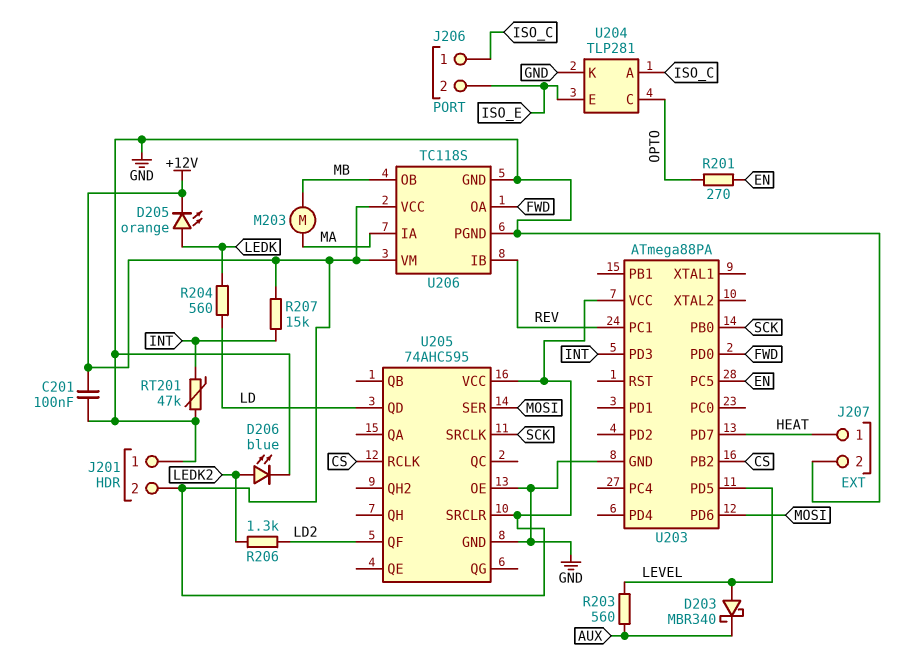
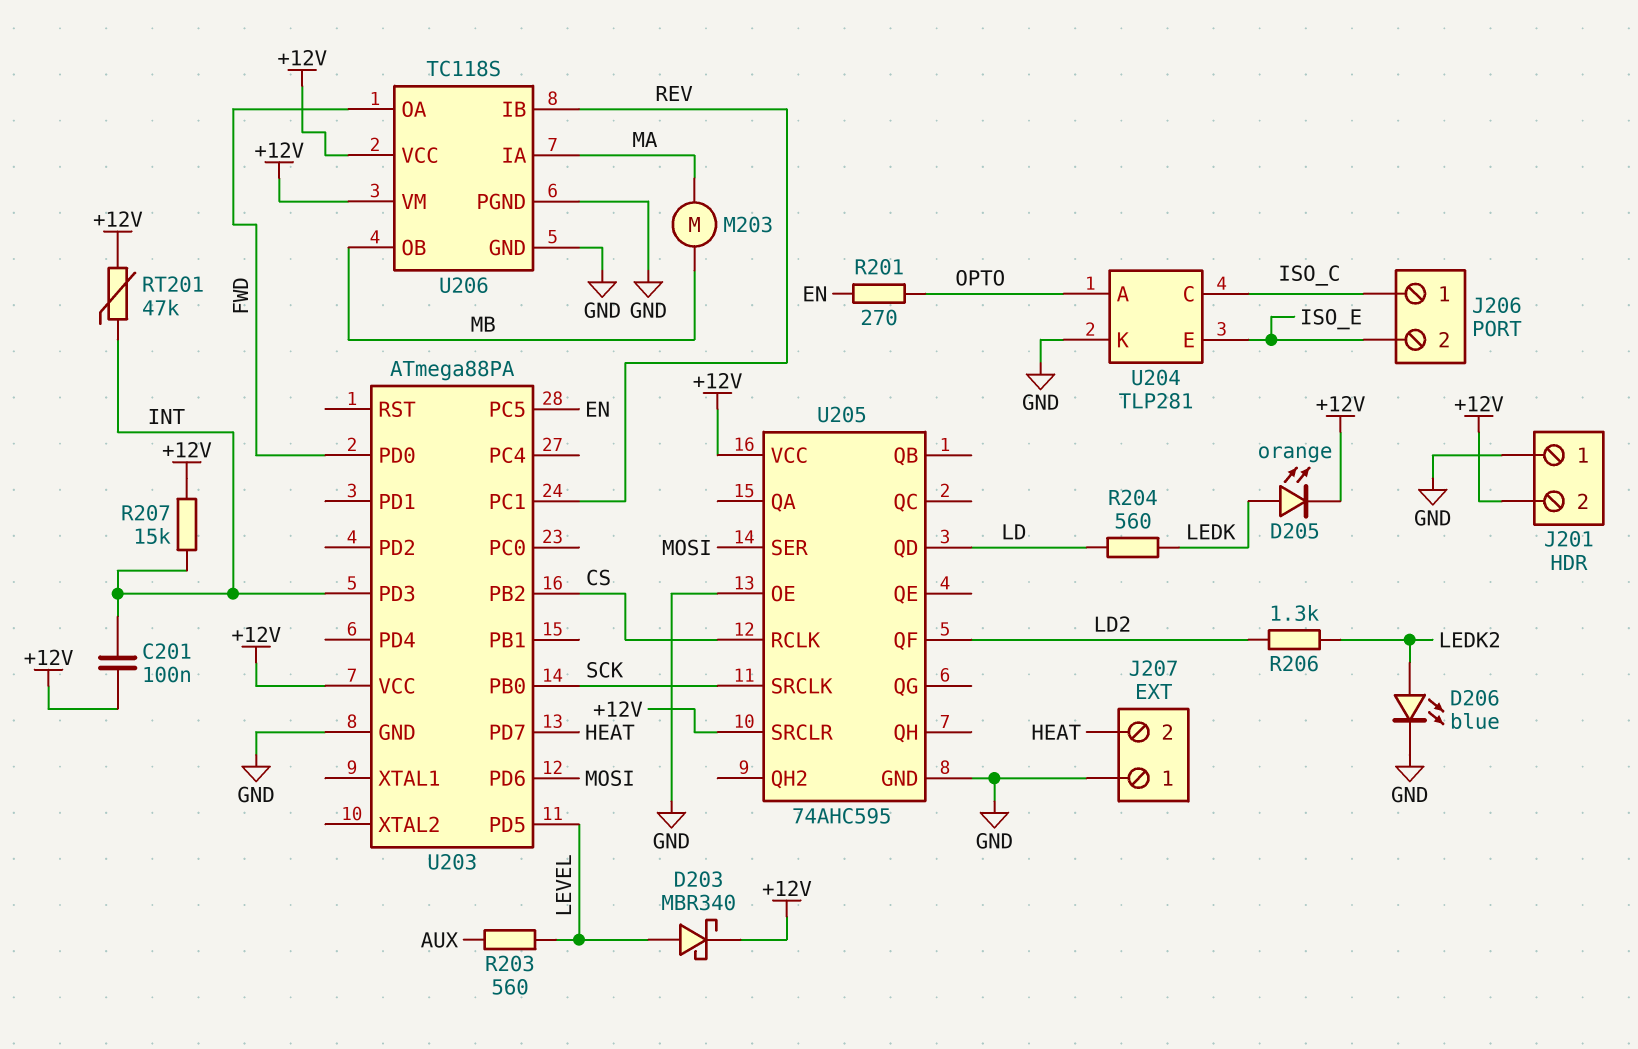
C201: 100nF (+12V, GND) -> 100nF (+12V, INT)
D203: schottky MBR340 (A LEVEL, K AUX) -> schottky MBR340 (A LEVEL, K +12V)
J207 pin 1: HEAT -> GND
J207 pin 2: GND -> HEAT
RT201: 47k (GND, INT) -> 47k (+12V, INT)
U204 pin A: ISO_C -> OPTO
U204 pin C: OPTO -> ISO_C

